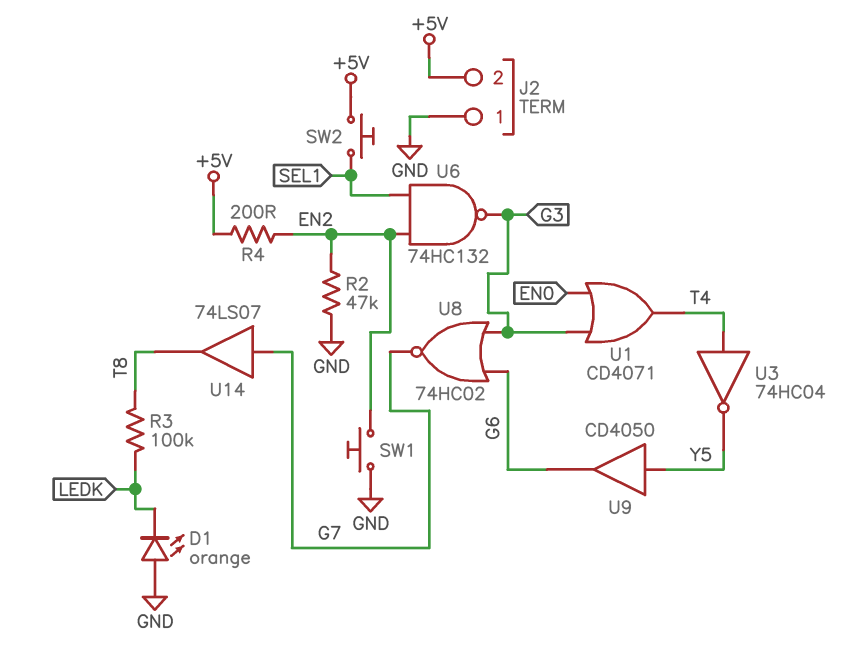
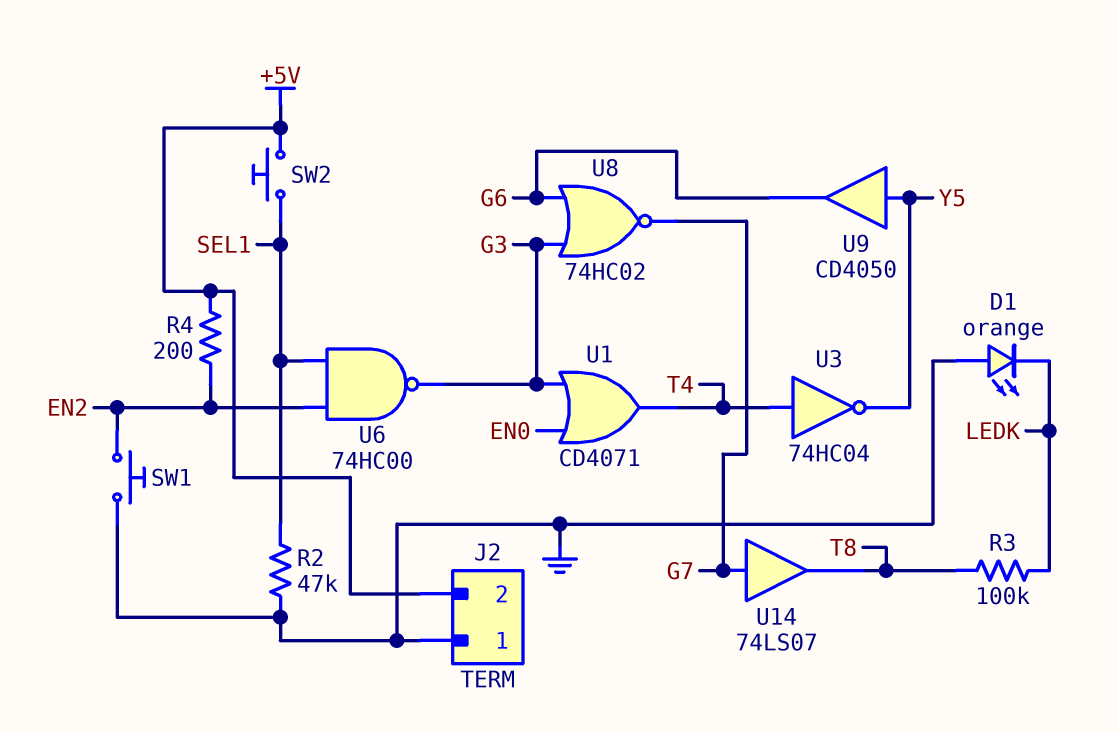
R2: 47k (EN2, GND) -> 47k (GND, SEL1)
U6: NAND 74HC132 (in EN2, in SEL1, out G3) -> NAND 74HC00 (in EN2, in SEL1, out G3)

